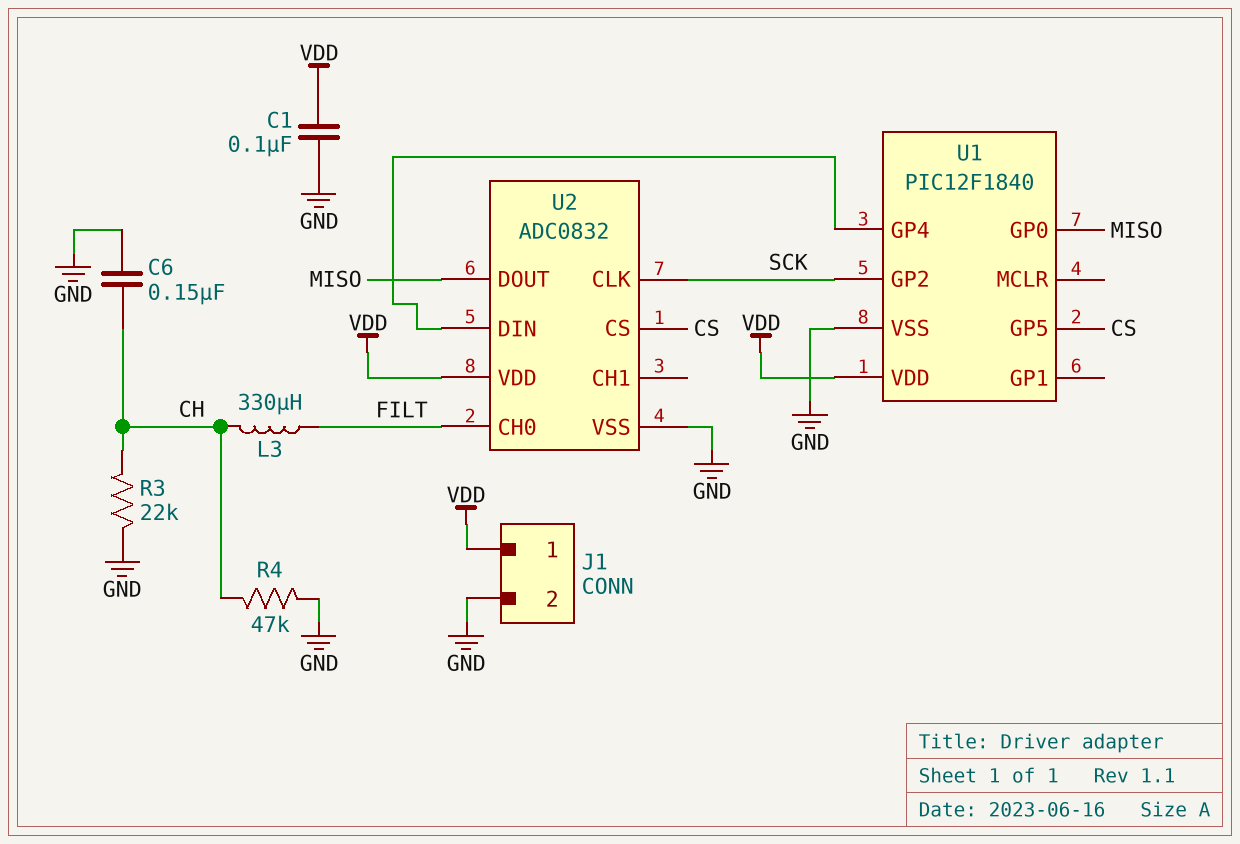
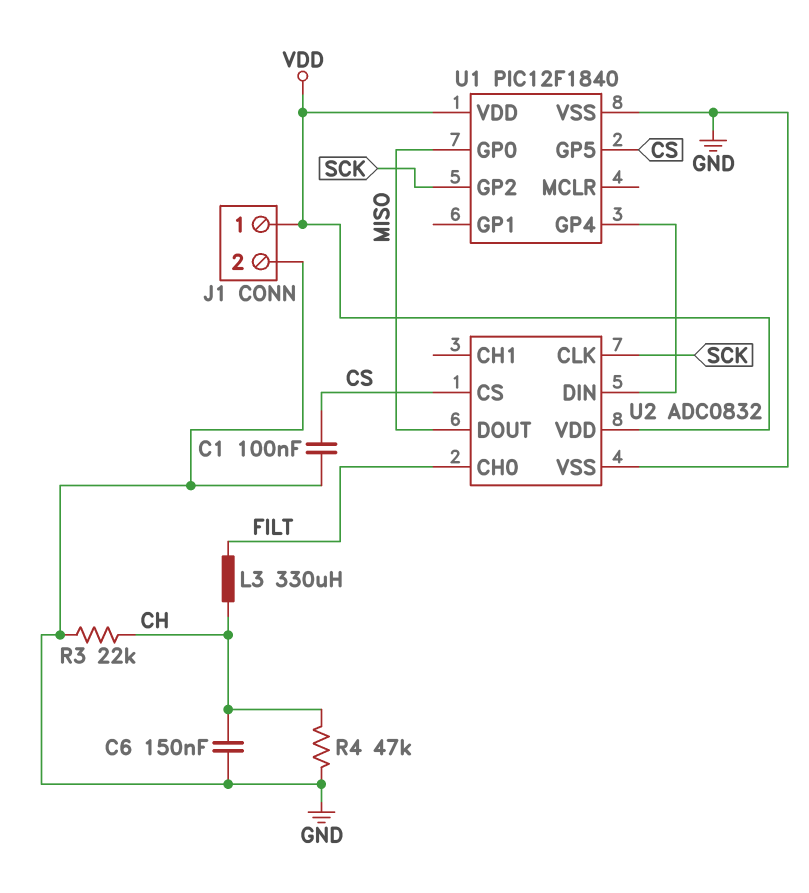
C1: 100nF (GND, VDD) -> 100nF (CS, GND)

